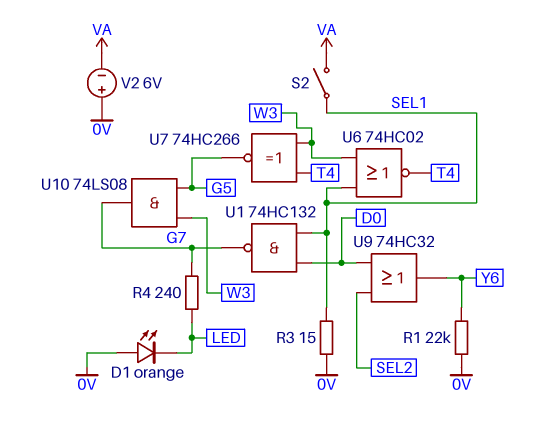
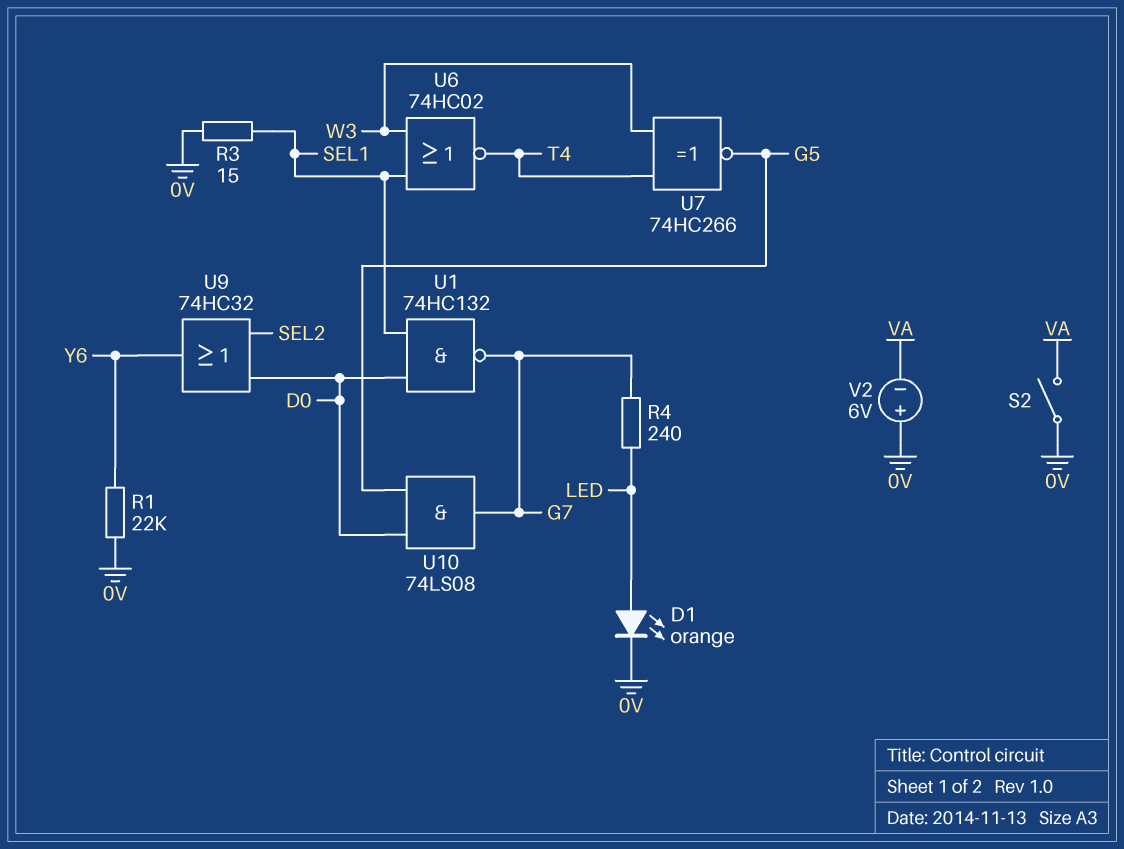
D1: LED orange (A 0V, K LED) -> LED orange (A LED, K 0V)
S2: switch (SEL1, VA) -> switch (0V, VA)
U10: AND 74LS08 (in G5, in W3, out G7) -> AND 74LS08 (in D0, in G5, out G7)

